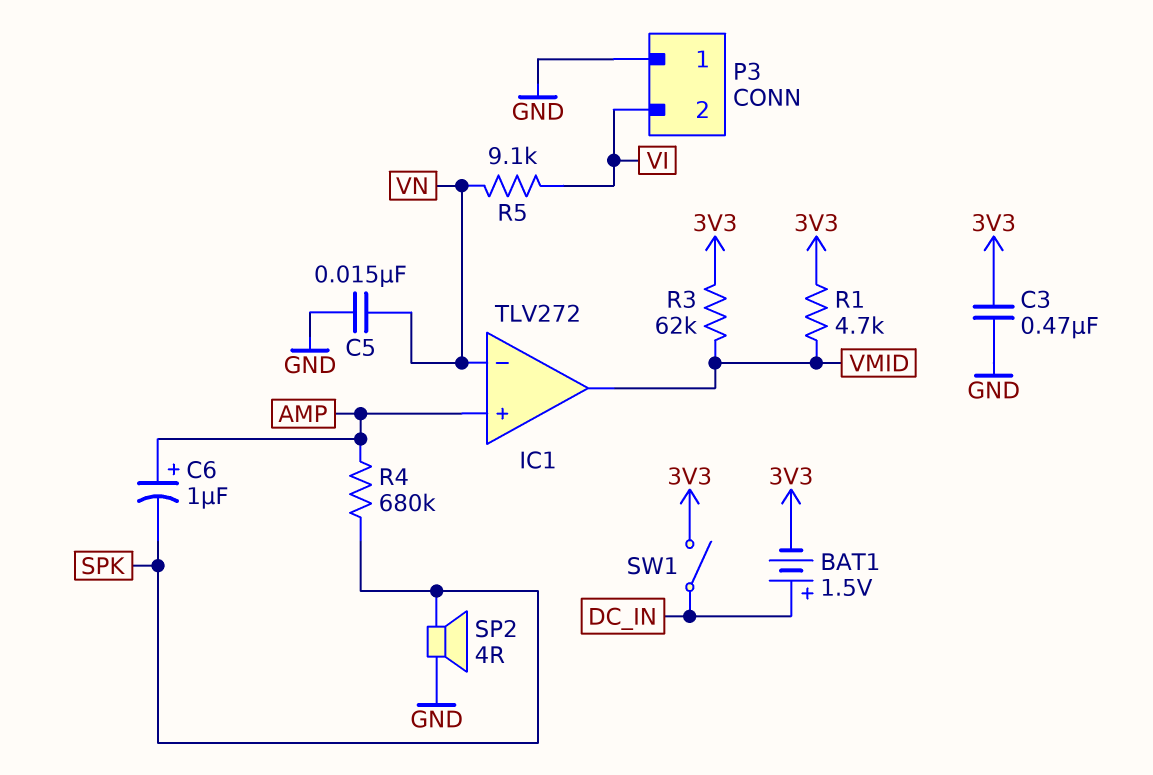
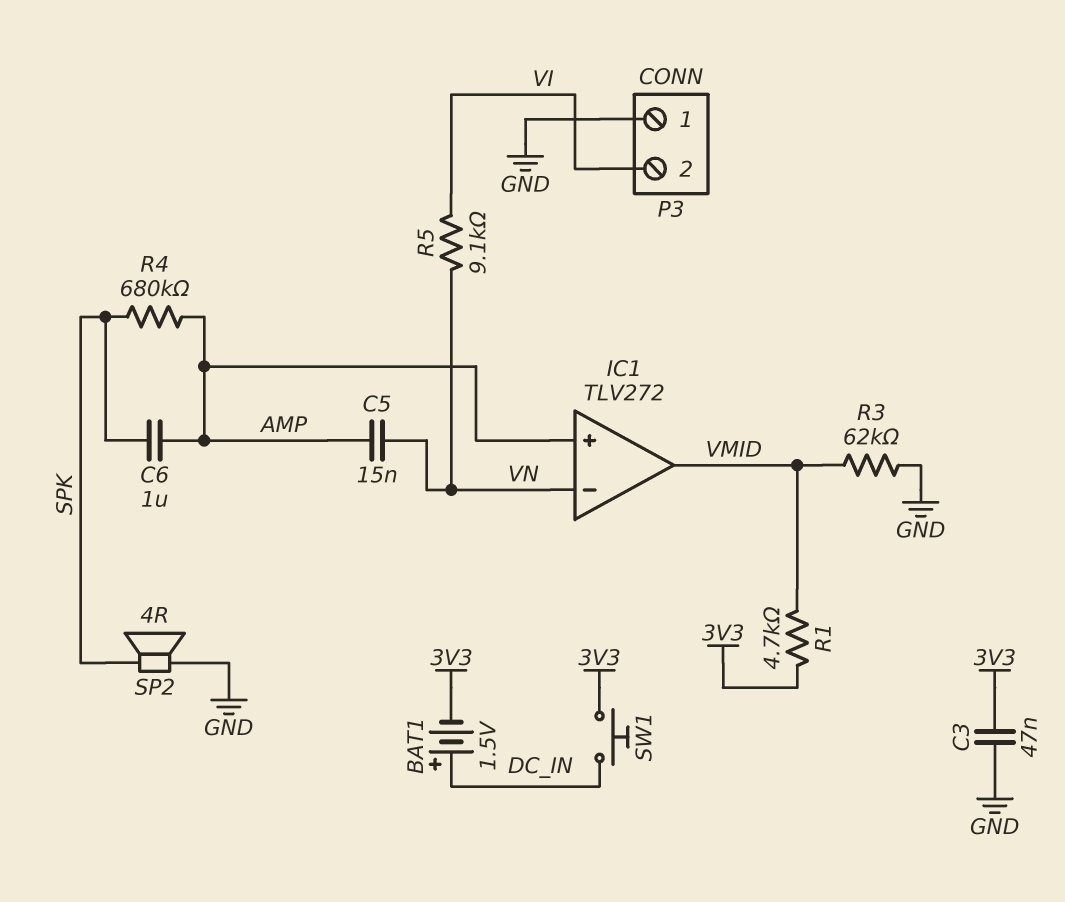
C3: 470nF (3V3, GND) -> 47nF (3V3, GND)
C5: 15nF (GND, VN) -> 15nF (AMP, VN)
C6: 1uF (plus AMP, minus SPK) -> 1uF (AMP, SPK)
R3: 62k (3V3, VMID) -> 62k (GND, VMID)
SW1: switch (3V3, DC_IN) -> button (3V3, DC_IN)

